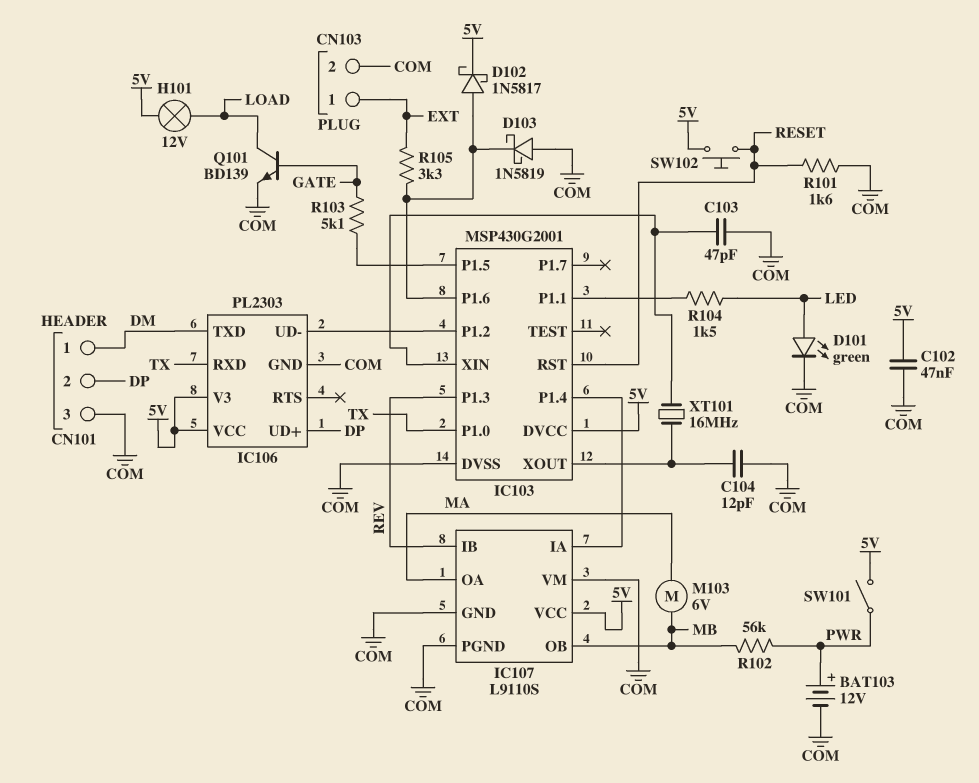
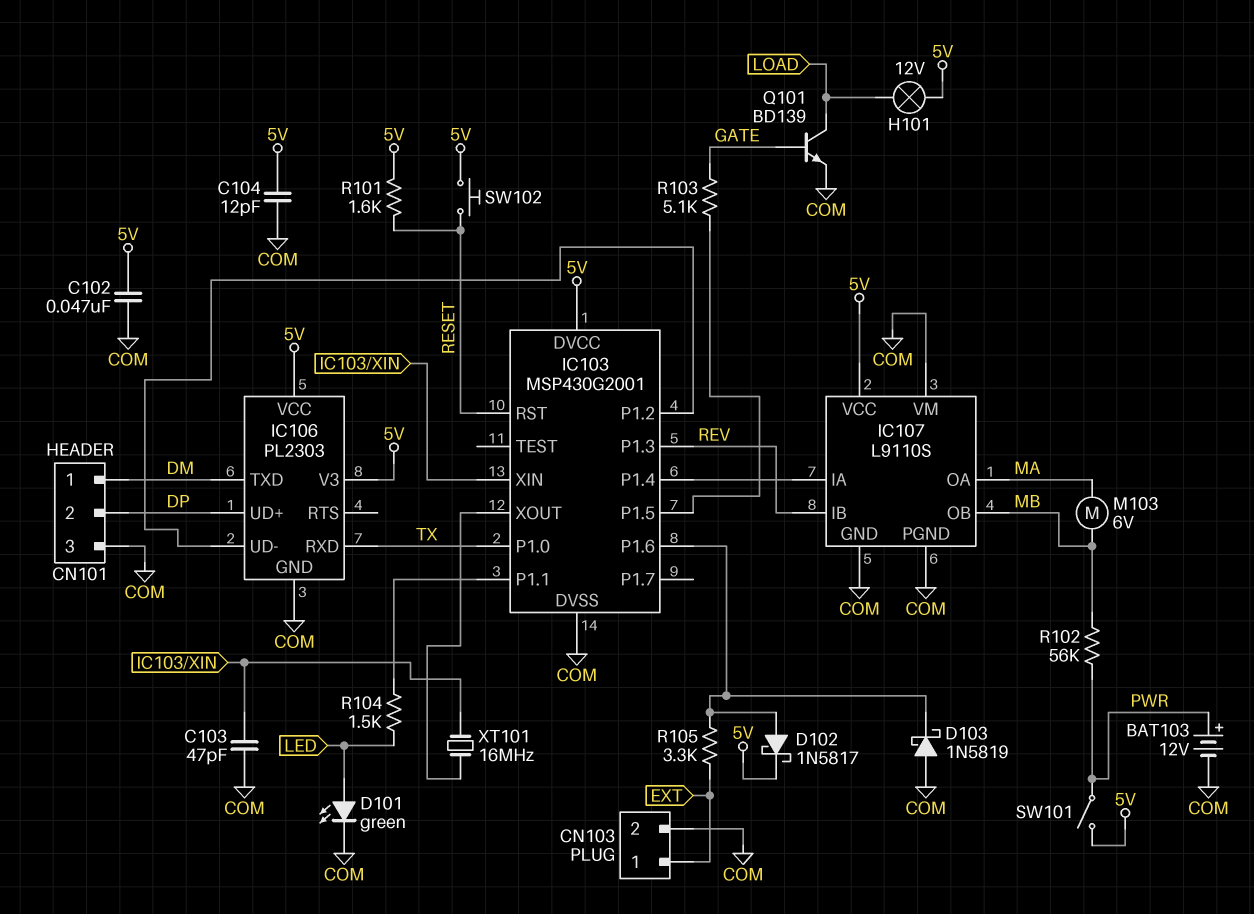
C104: 12pF (COM, IC103/XOUT) -> 12pF (5V, COM)
R101: 1.6k (COM, RESET) -> 1.6k (5V, RESET)

